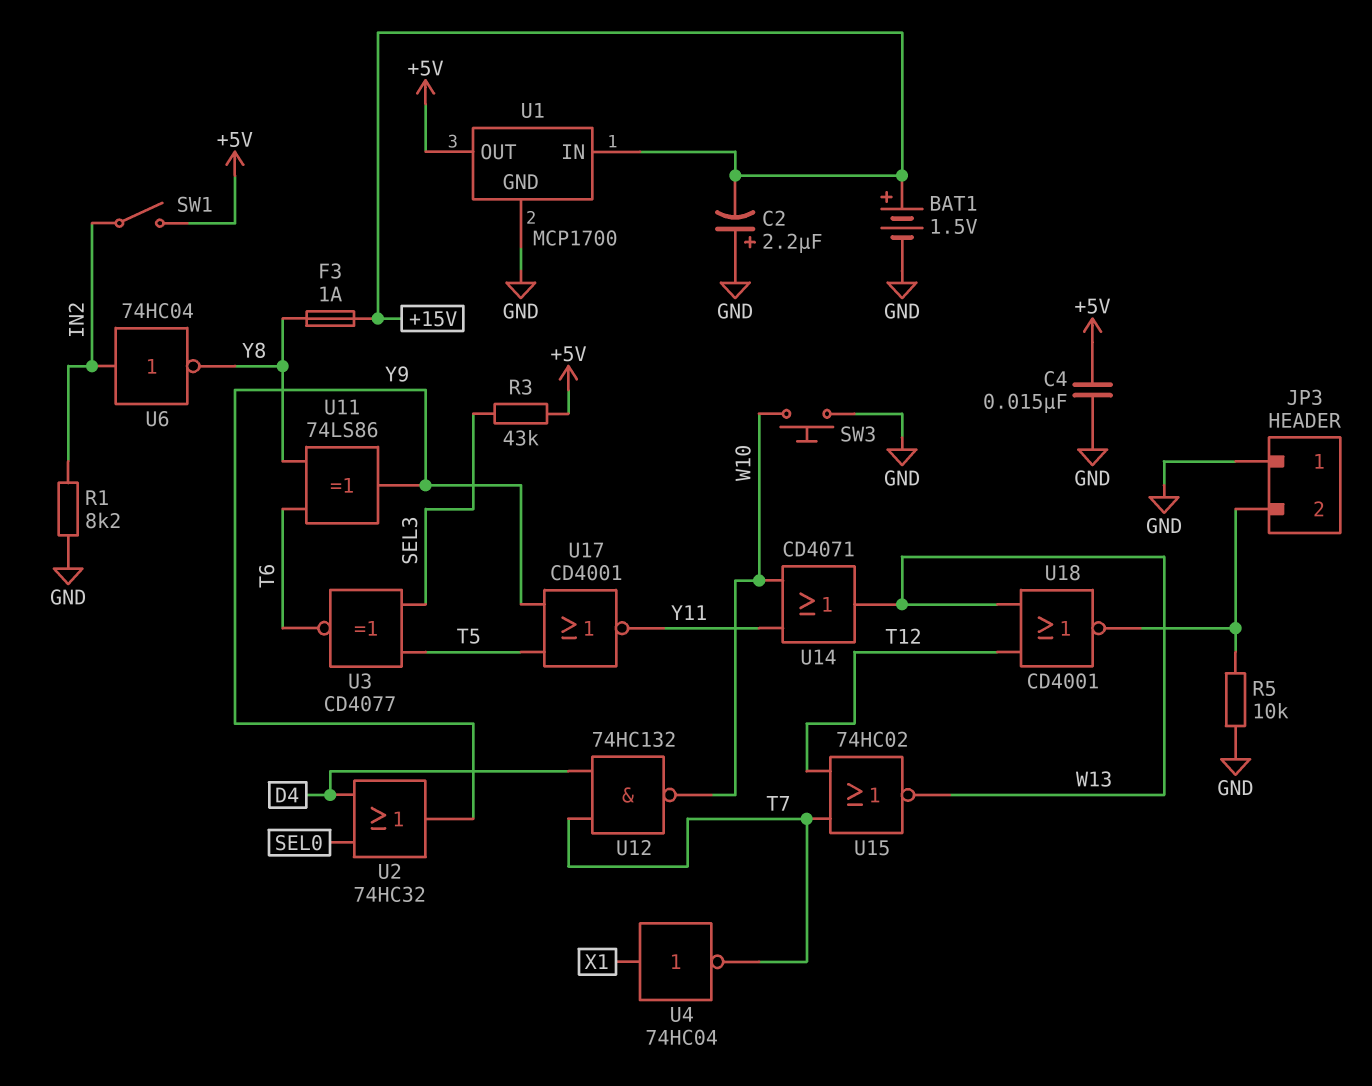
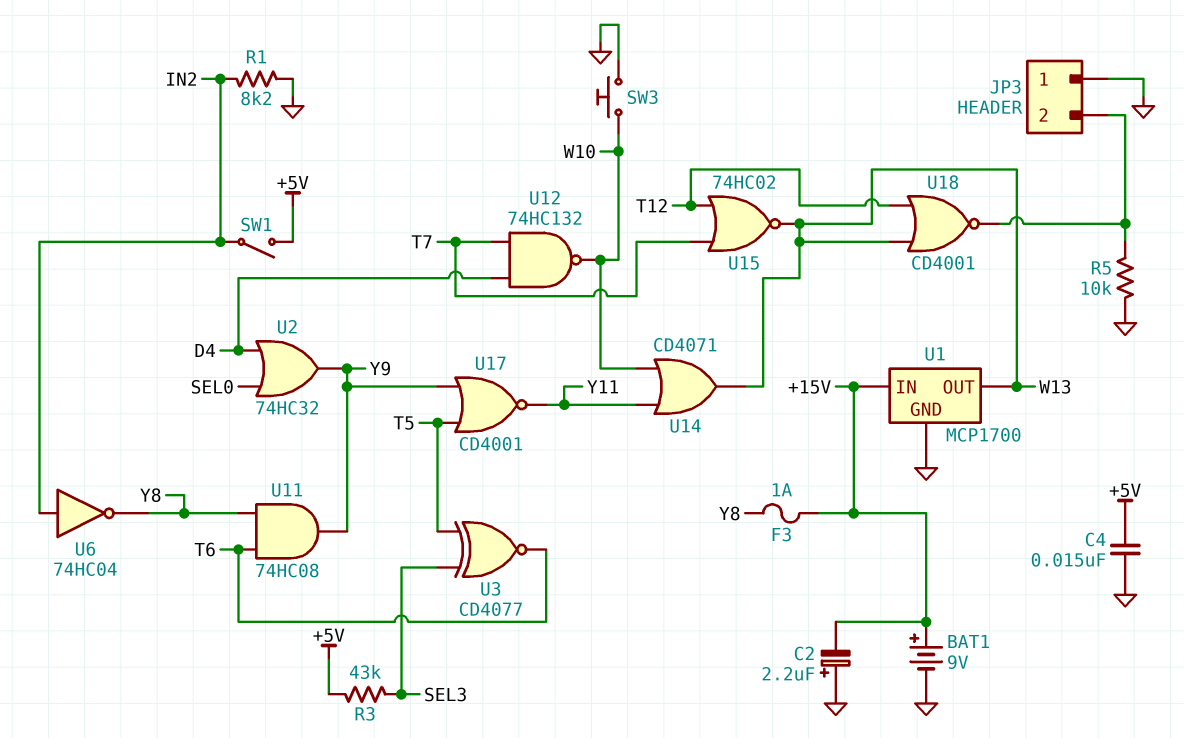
BAT1: 1.5V (plus +15V, minus GND) -> 9V (plus +15V, minus GND)
U1 pin OUT: +5V -> W13
U4: NOT 74HC04 (in X1, out T7) -> none
U11: XOR 74LS86 (in T6, in Y8, out Y9) -> AND 74HC08 (in T6, in Y8, out Y9)

